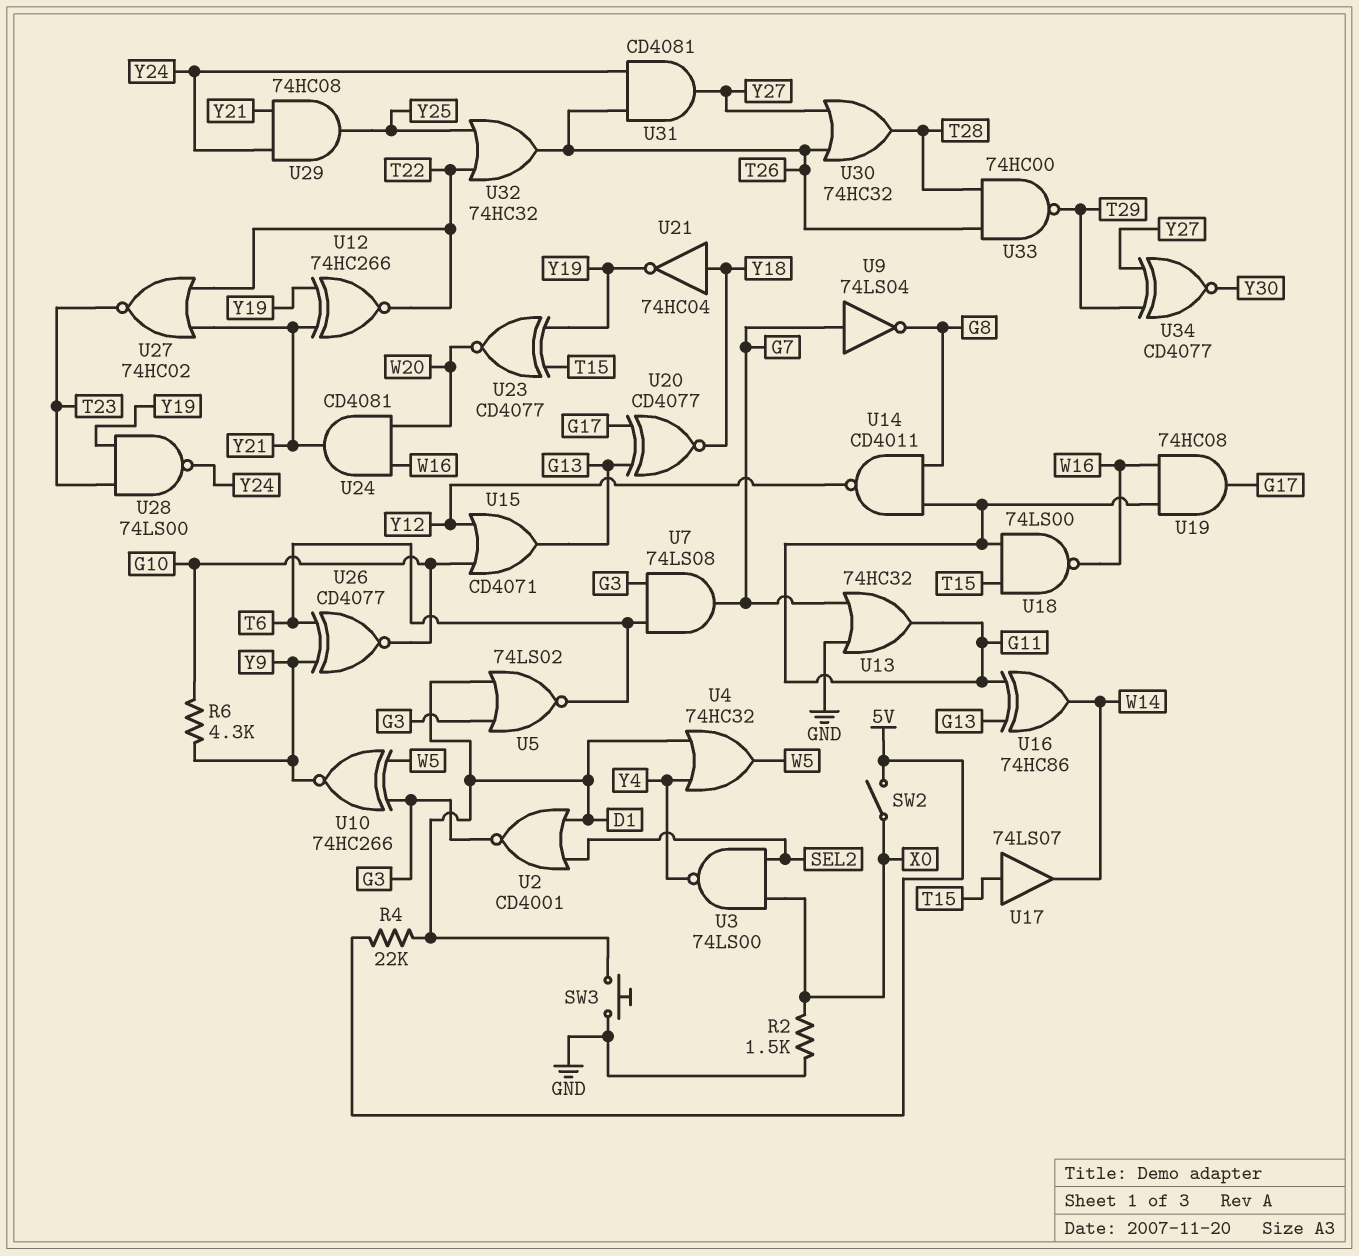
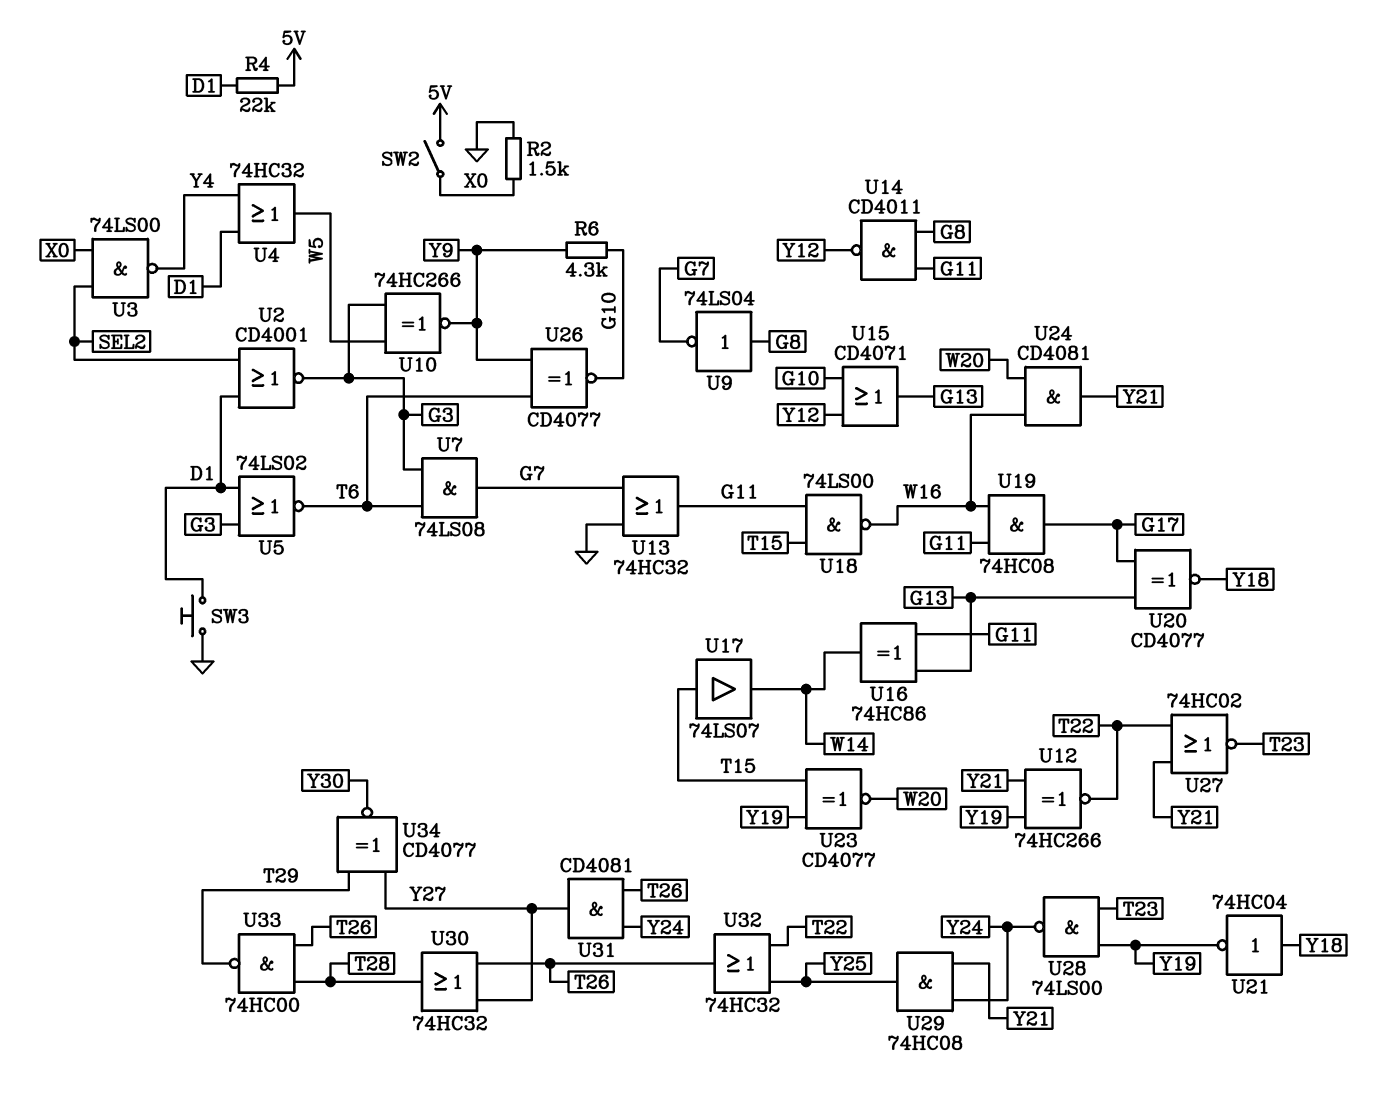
U9: NOT 74LS04 (in G7, out G8) -> NOT 74LS04 (in G8, out G7)

